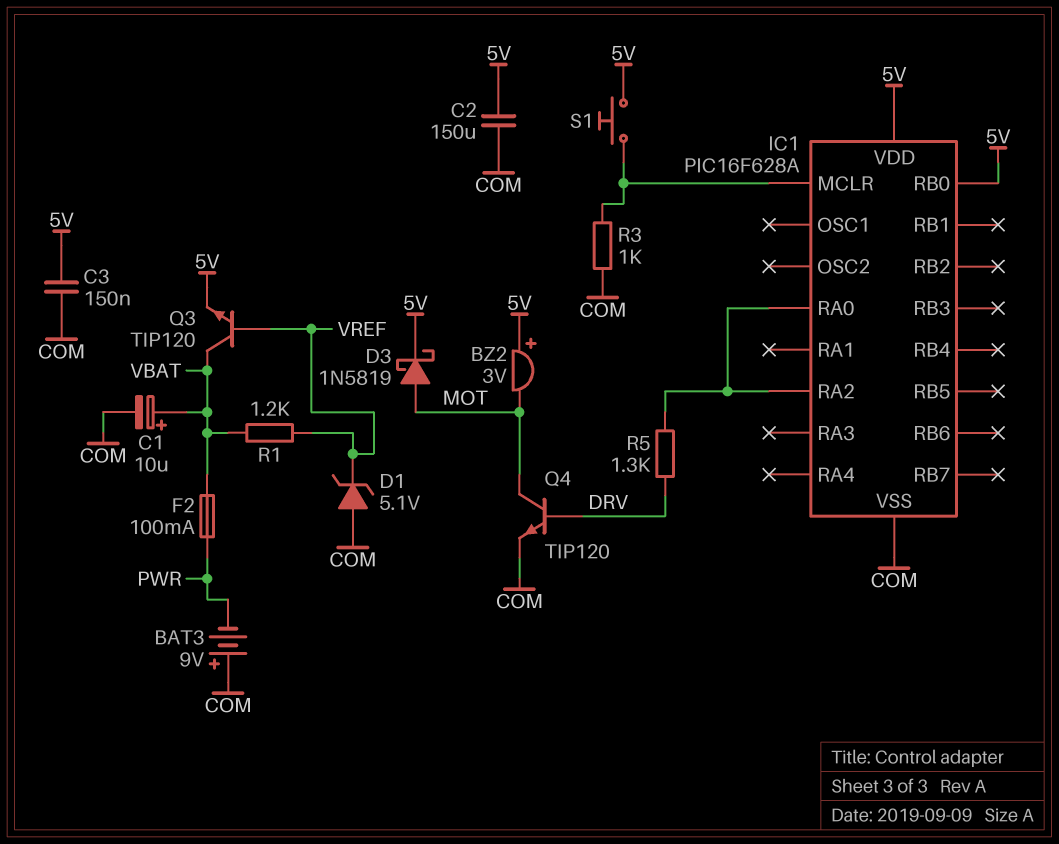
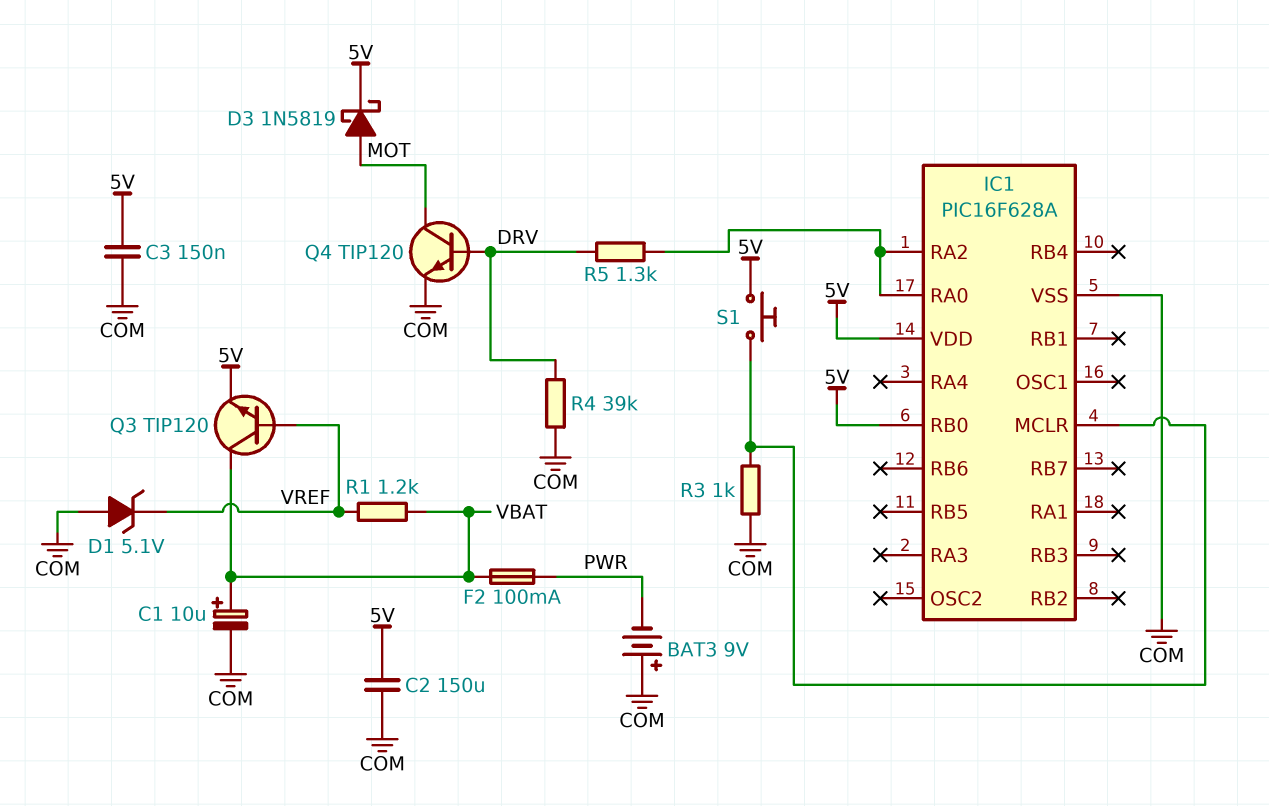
BZ2: buzzer 3V (plus 5V, minus MOT) -> none
R4: none -> 39k (COM, DRV)

